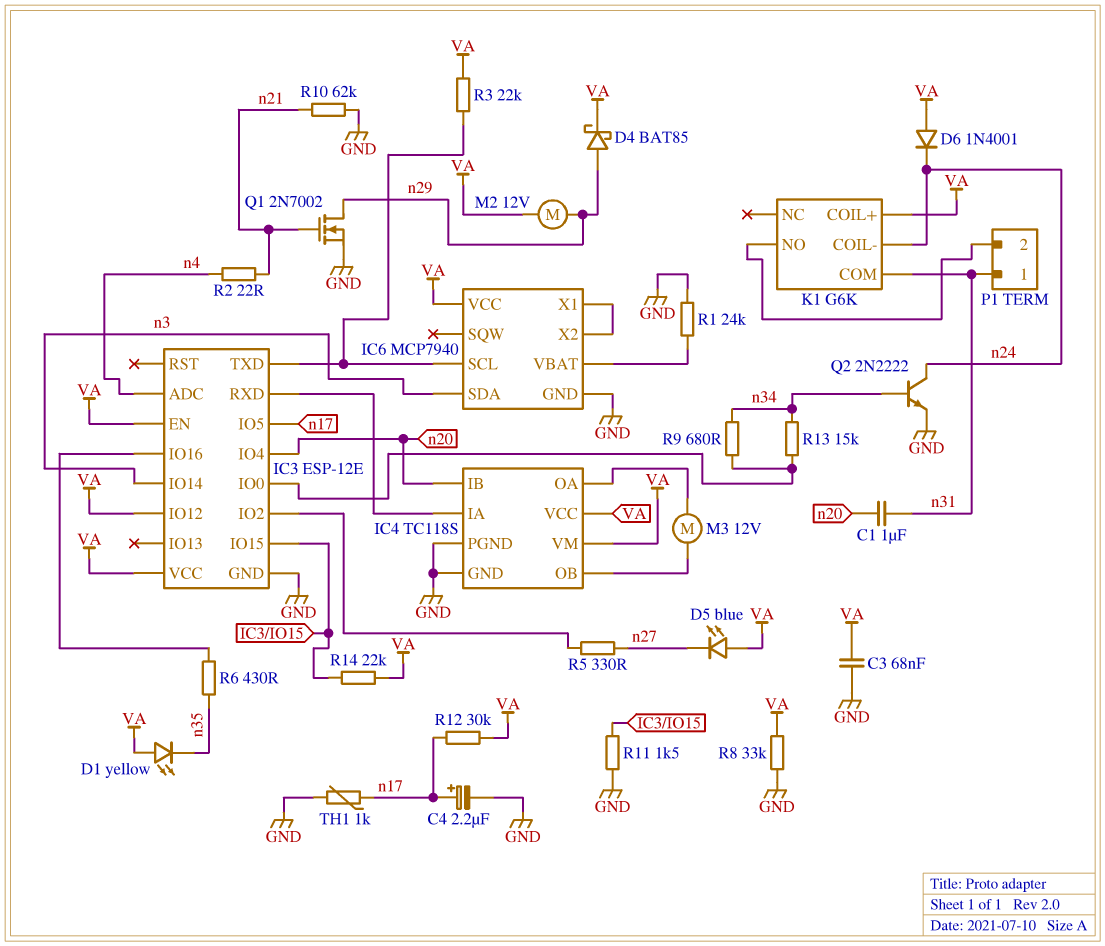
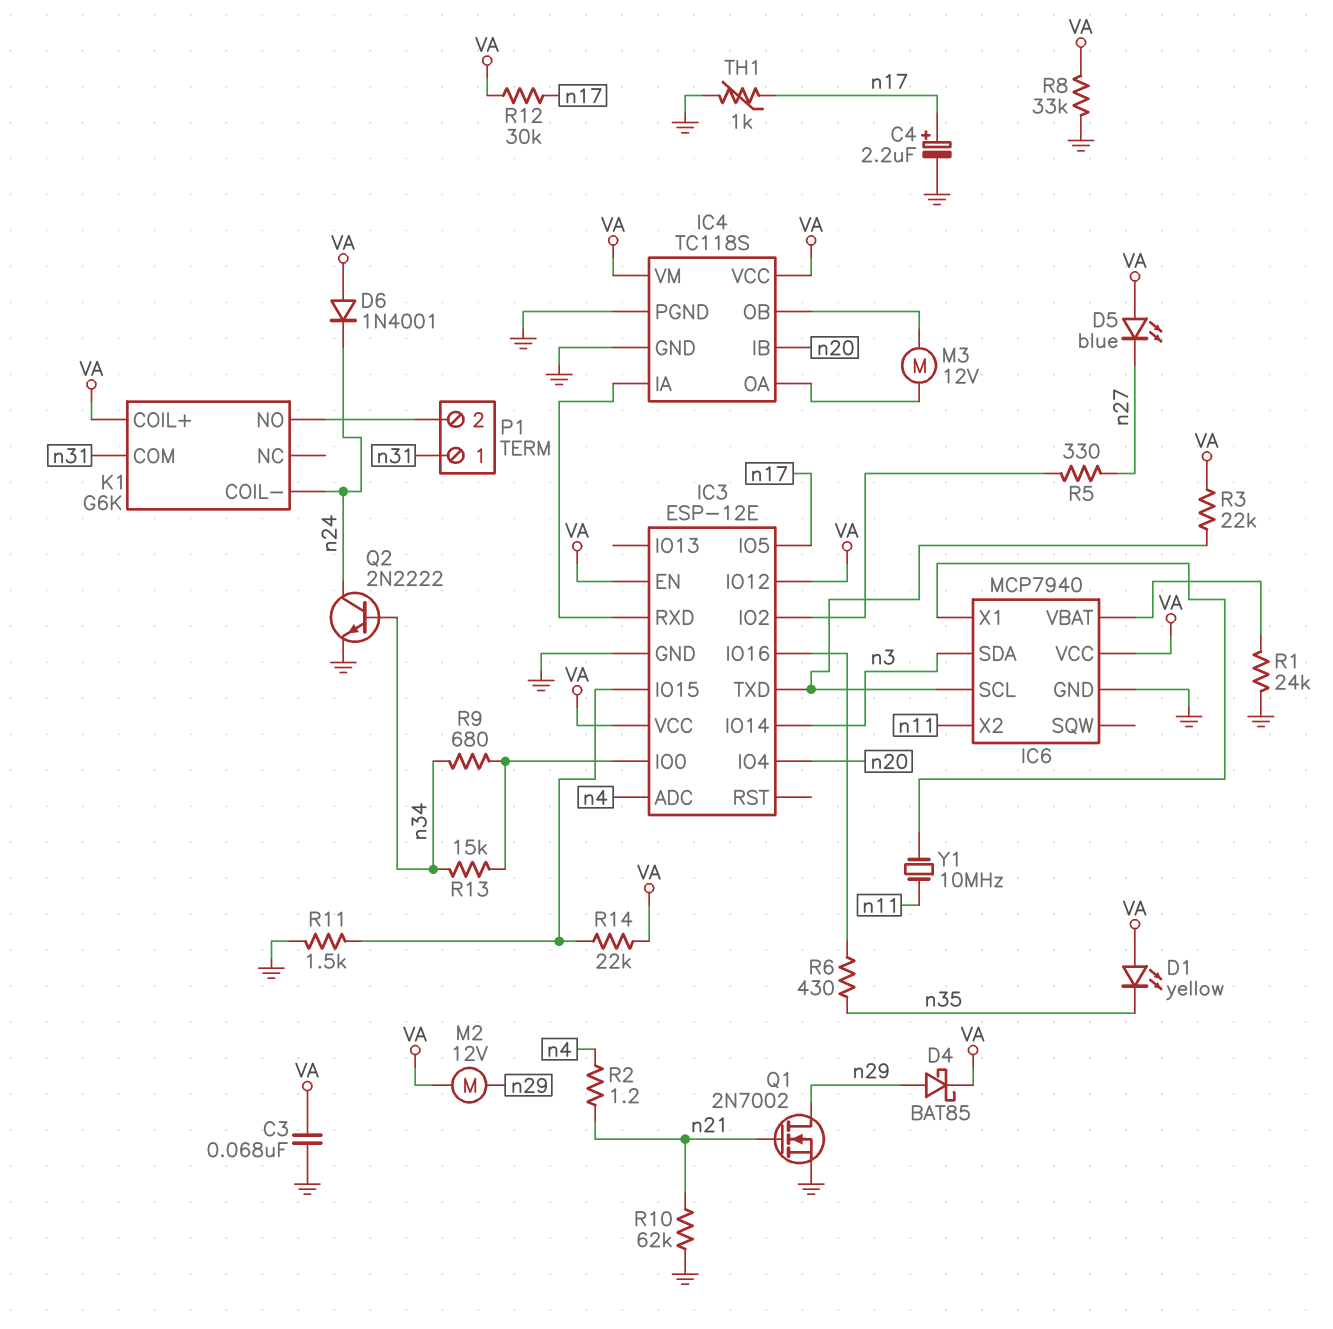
C1: 1uF (n20, n31) -> none
IC6 pin X2: IC6/X1 -> n11
R2: 22 (n4, n21) -> 1.2 (n4, n21)
Y1: none -> 10MHz (IC6/X1, n11)

